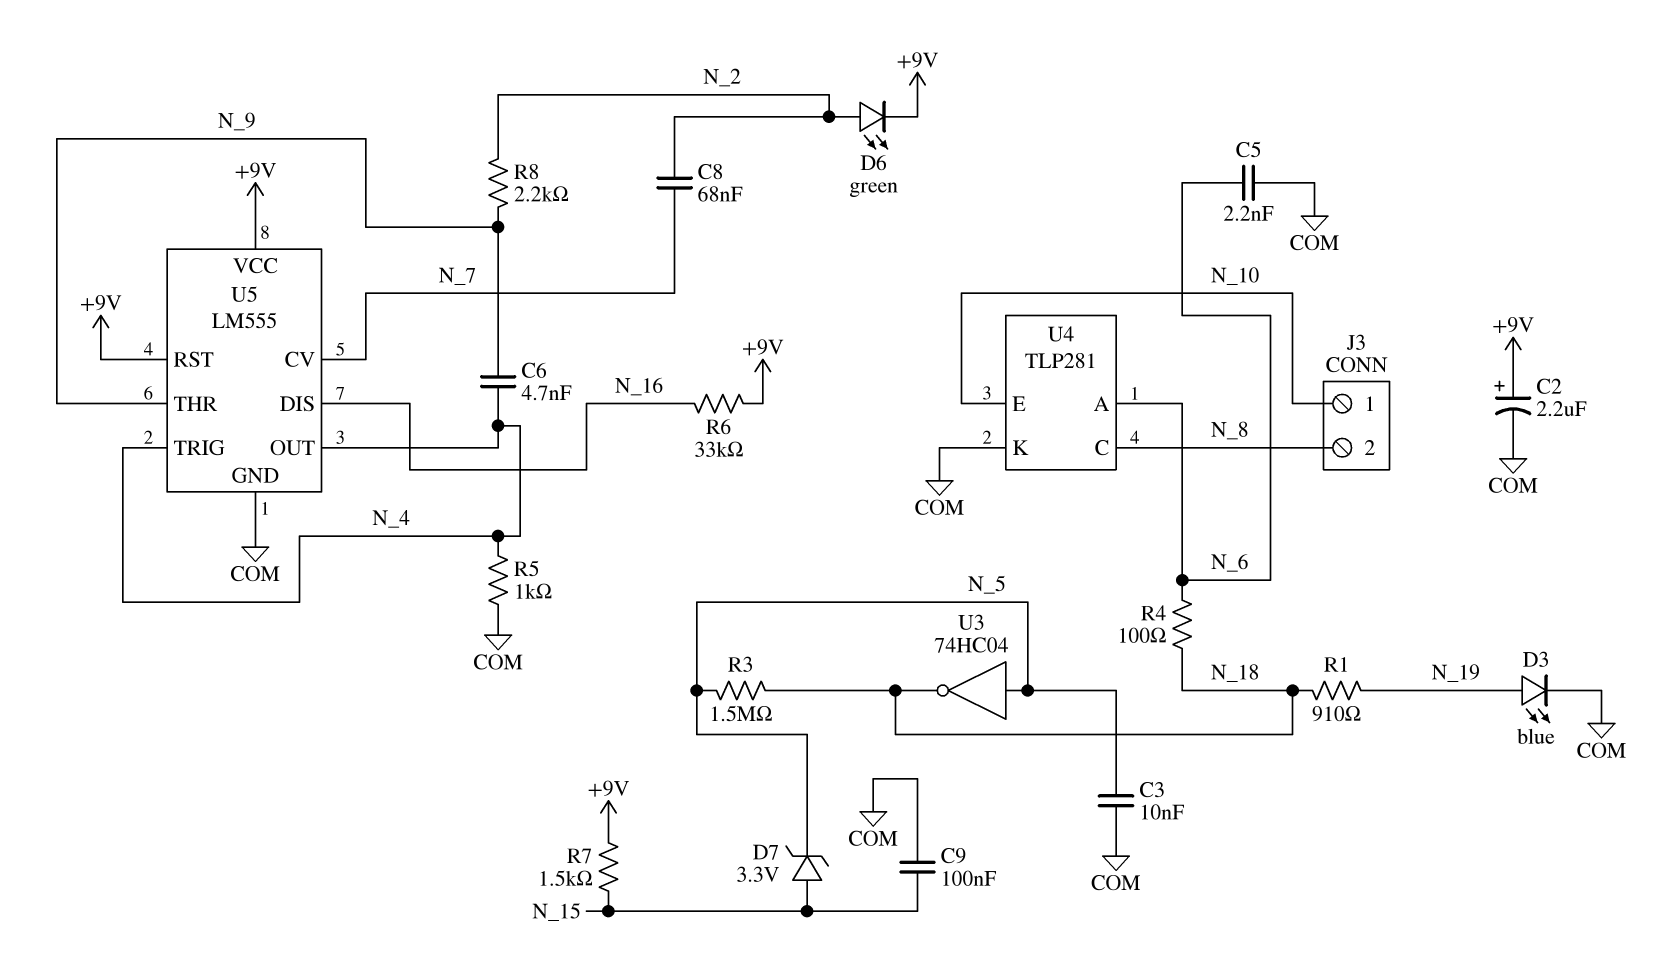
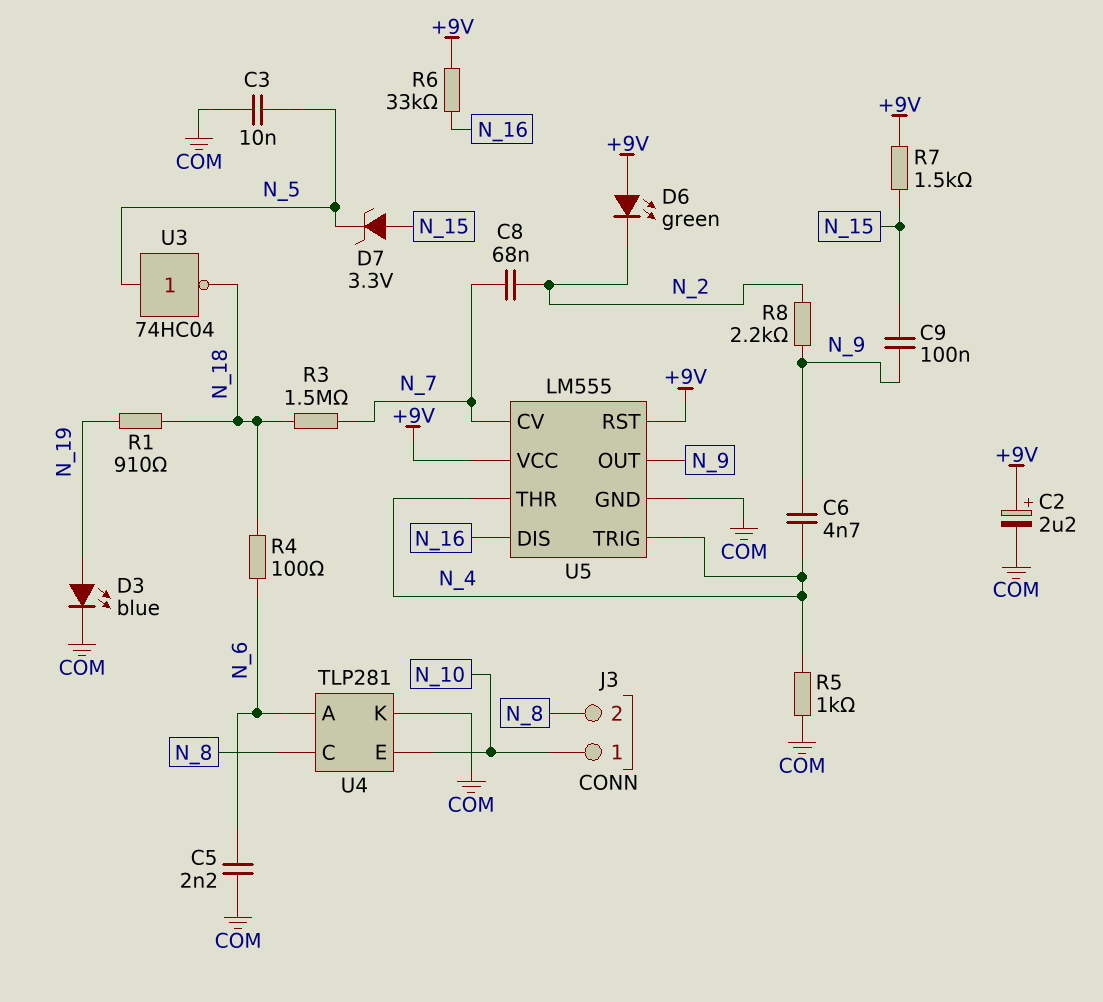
C9: 100nF (COM, N_15) -> 100nF (N_9, N_15)
D6: LED green (A N_2, K +9V) -> LED green (A +9V, K N_2)
R3: 1.5M (N_5, N_18) -> 1.5M (N_7, N_18)
U5 pin OUT: N_4 -> N_9
U5 pin THR: N_9 -> N_4

